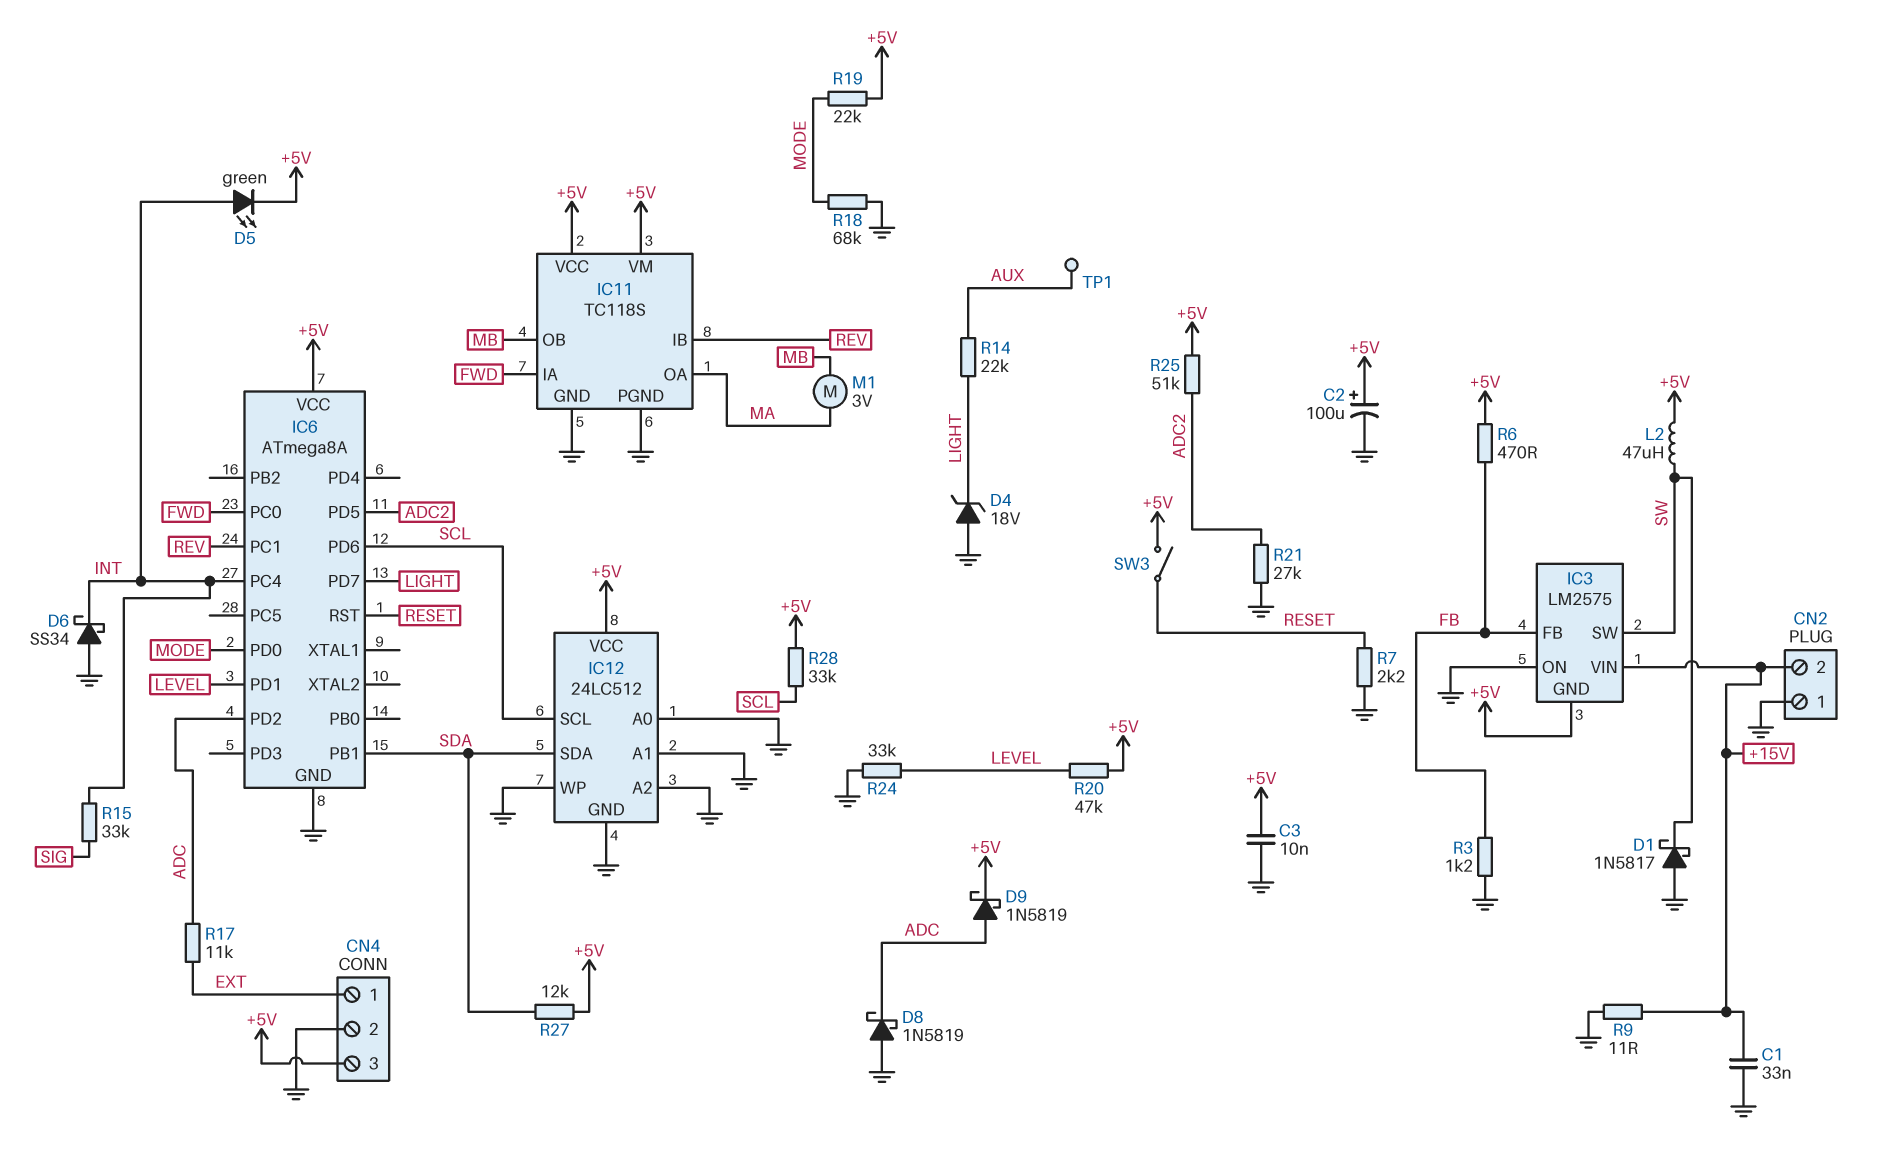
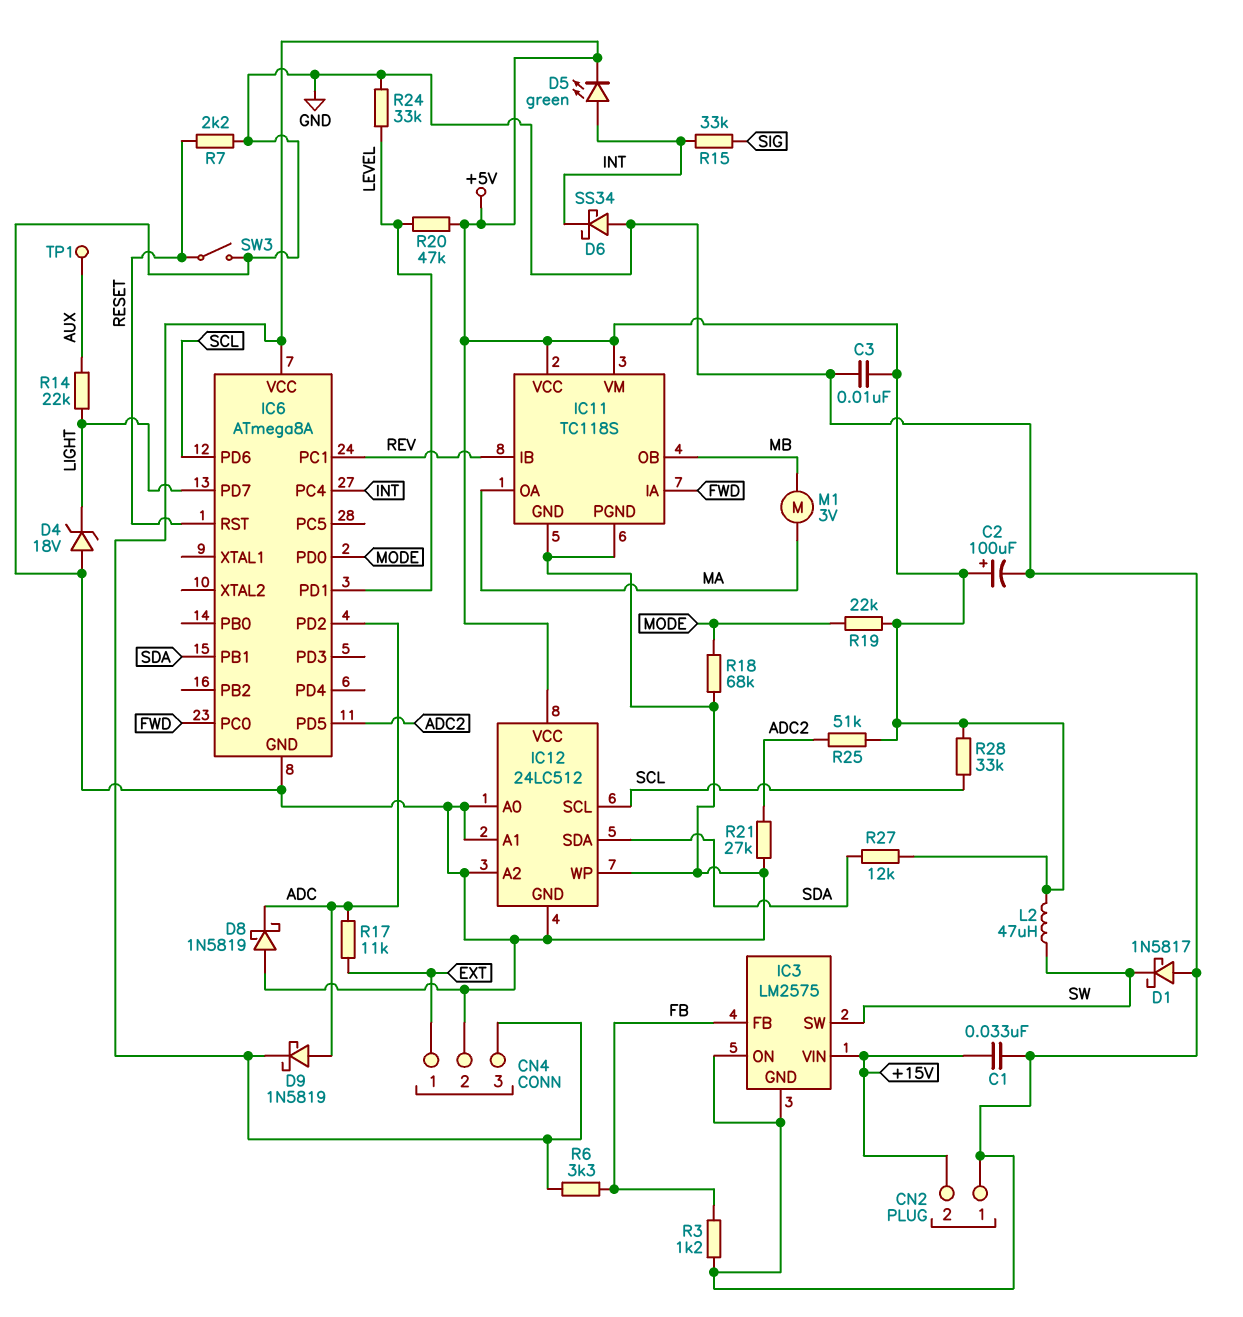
IC3 pin GND: +5V -> GND
R6: 470 (+5V, FB) -> 3.3k (+5V, FB)
R9: 11 (+15V, GND) -> none
SW3: switch (+5V, RESET) -> switch (GND, RESET)

